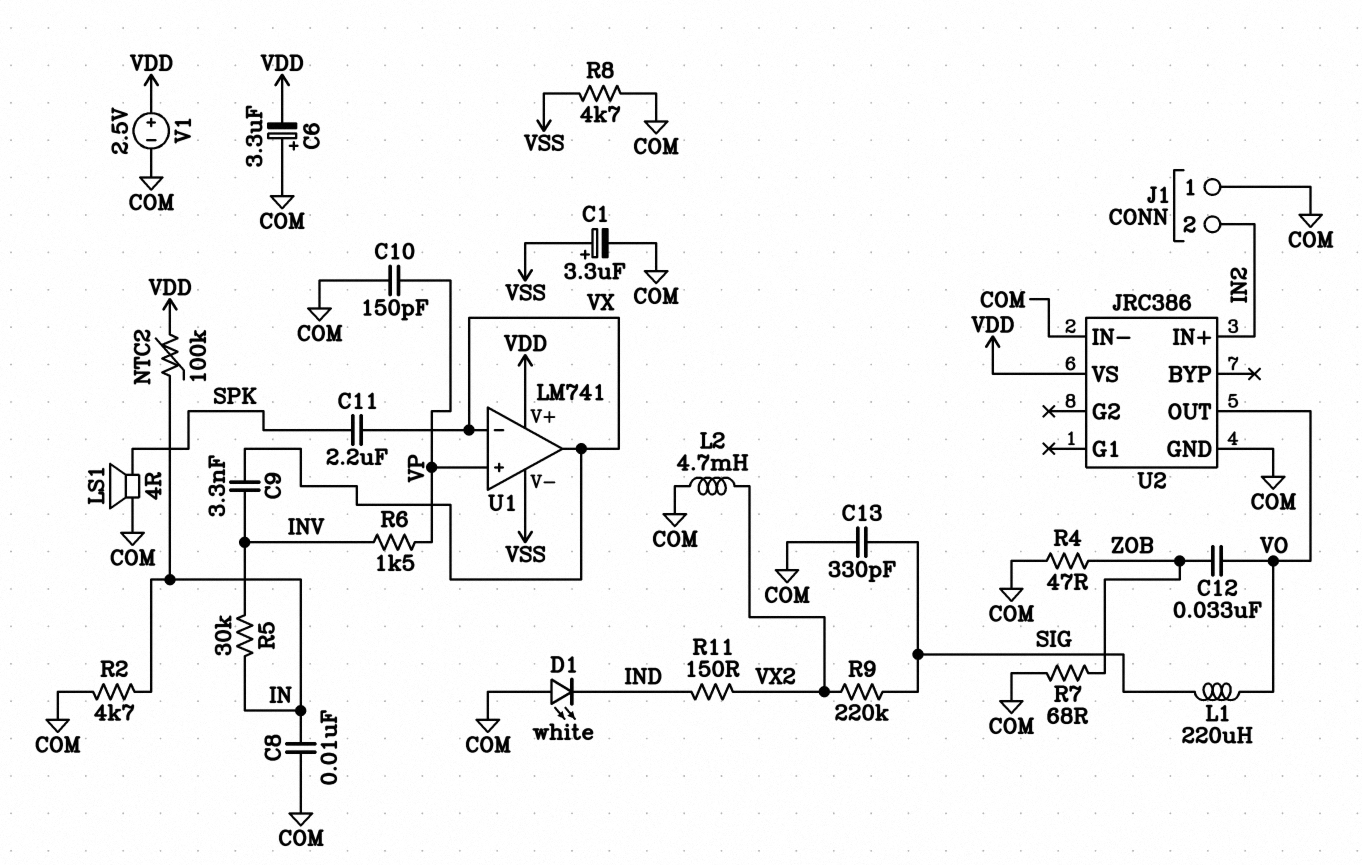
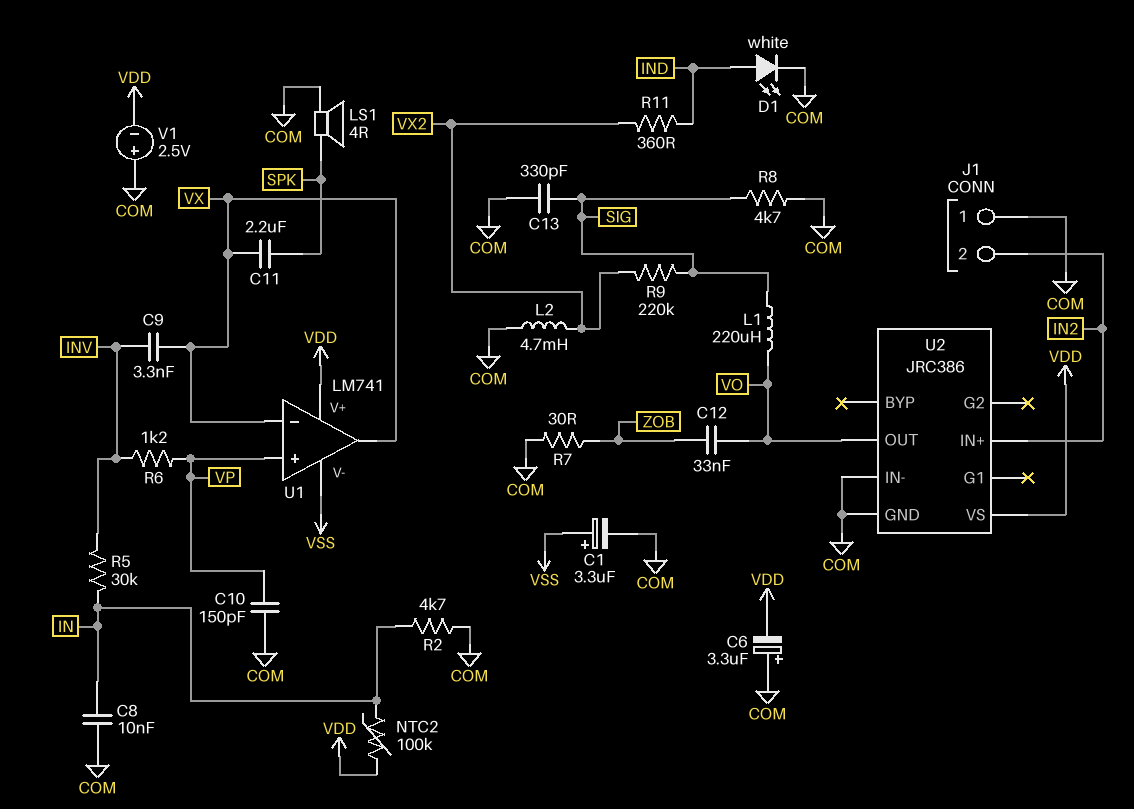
D1: LED white (A COM, K IND) -> LED white (A IND, K COM)
R4: 47 (COM, ZOB) -> none
R6: 1.5k (INV, VP) -> 1.2k (INV, VP)
R7: 68 (COM, ZOB) -> 30 (COM, ZOB)
R8: 4.7k (COM, VSS) -> 4.7k (COM, SIG)
R11: 150 (IND, VX2) -> 360 (IND, VX2)
V1: 2.5V (plus VDD, minus COM) -> 2.5V (plus COM, minus VDD)

